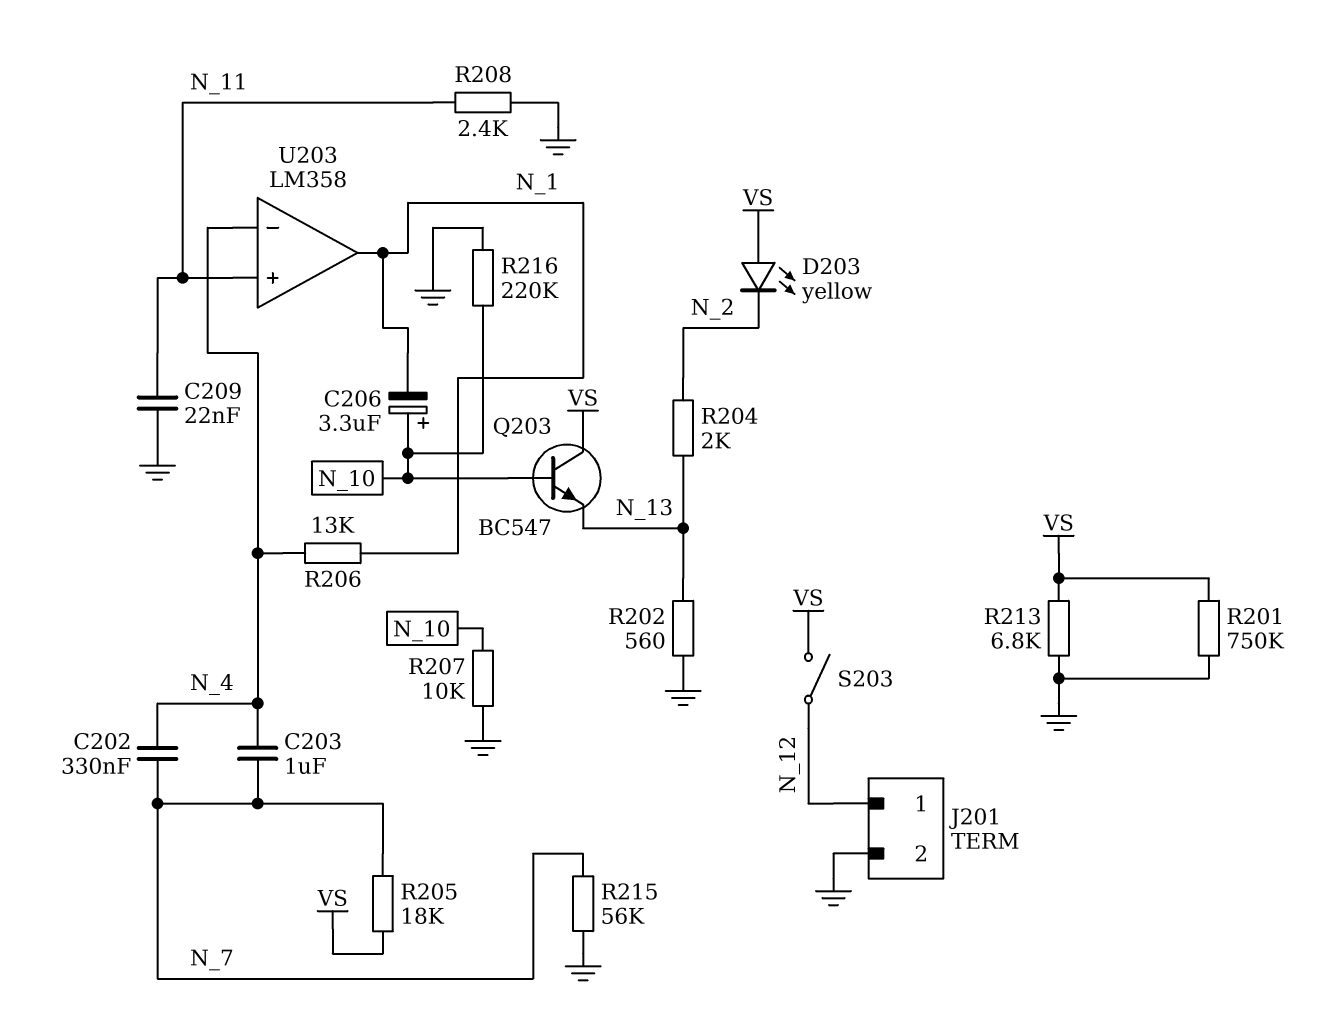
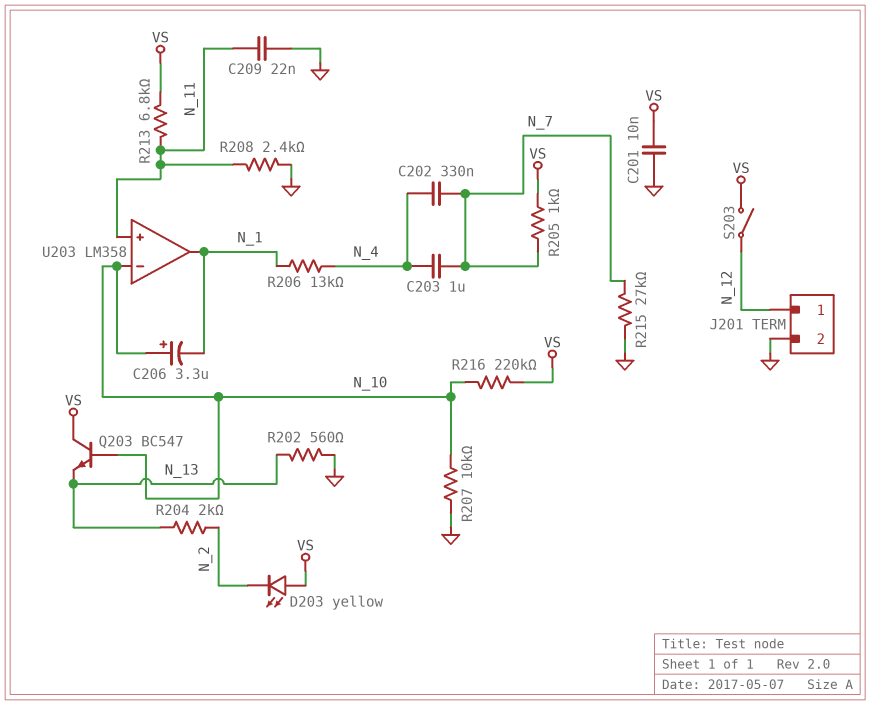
C201: none -> 10nF (GND, VS)
R201: 750k (GND, VS) -> none
R205: 18k (N_7, VS) -> 1k (N_7, VS)
R213: 6.8k (GND, VS) -> 6.8k (N_11, VS)
R215: 56k (GND, N_7) -> 27k (GND, N_7)
R216: 220k (GND, N_10) -> 220k (N_10, VS)
U203 pin in-: N_4 -> N_10

